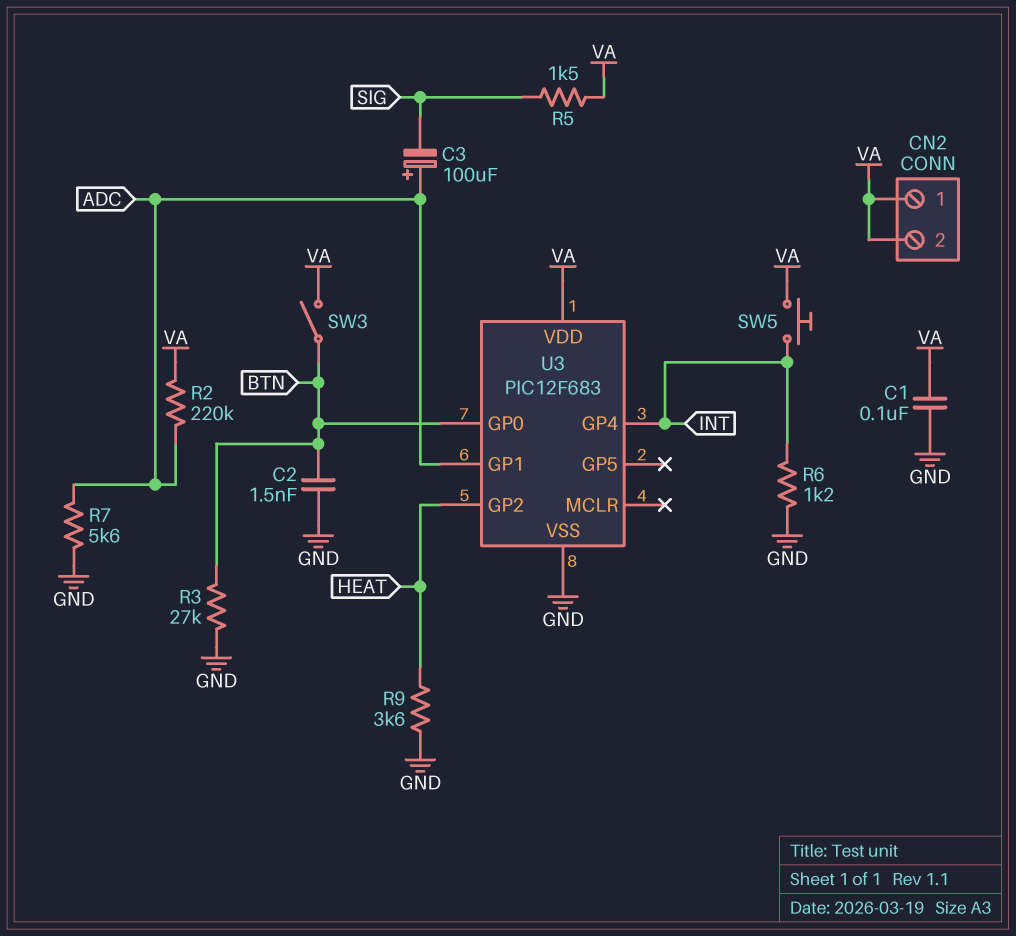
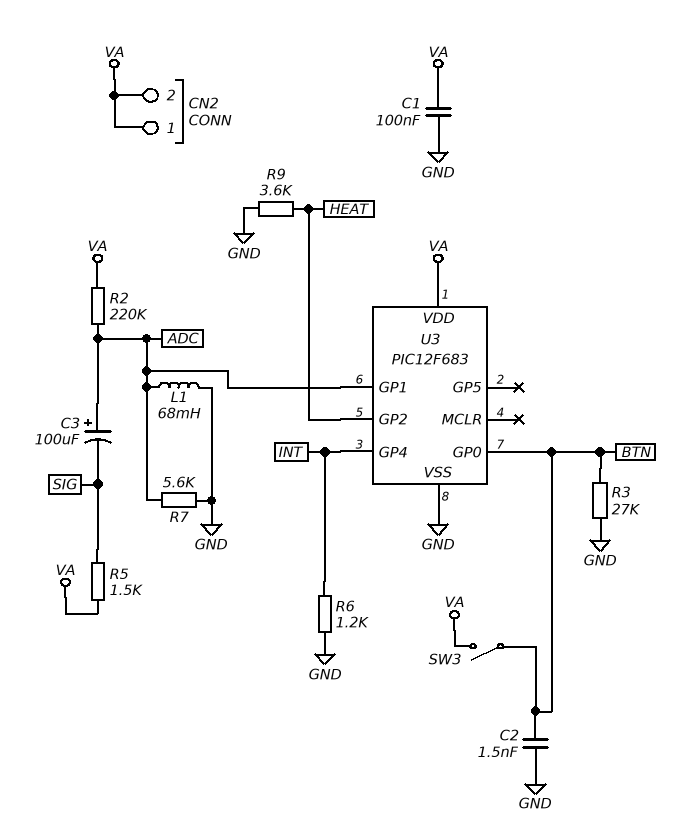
L1: none -> 68mH (ADC, GND)
SW5: button (INT, VA) -> none

